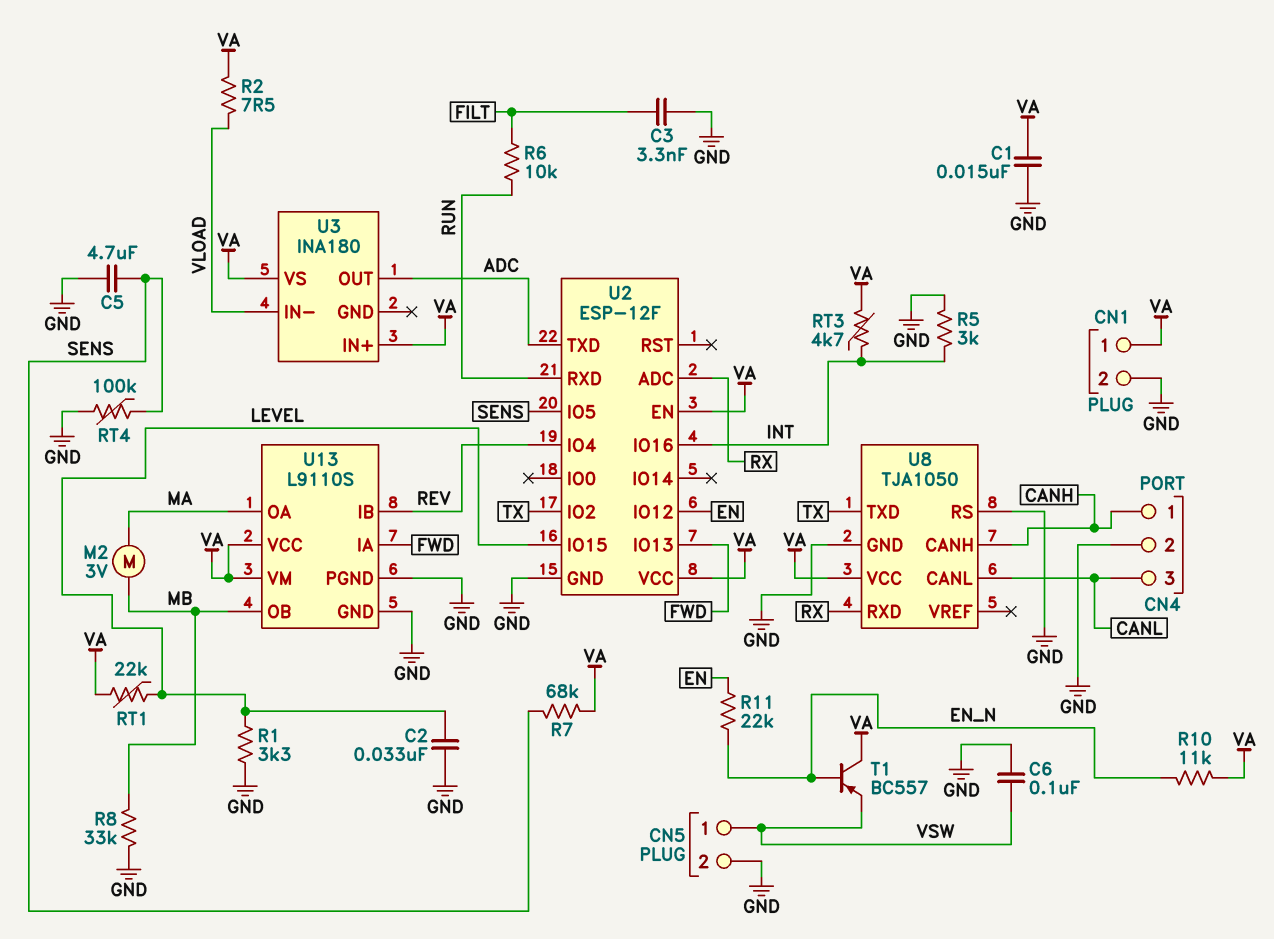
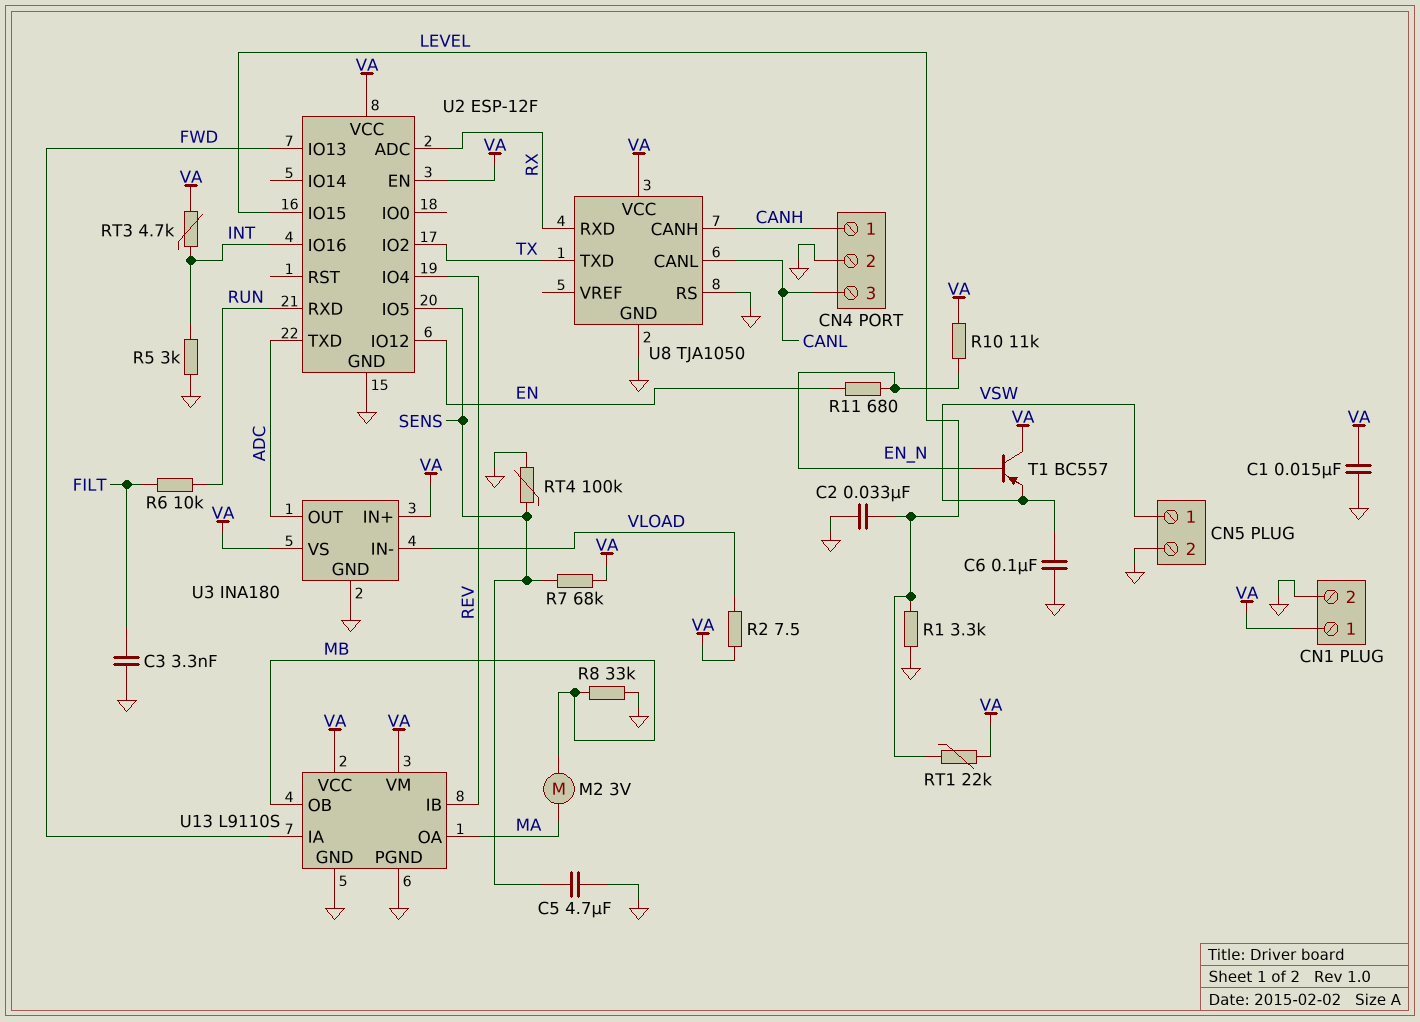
R11: 22k (EN, EN_N) -> 680 (EN, EN_N)
U3 pin GND: none -> GND

